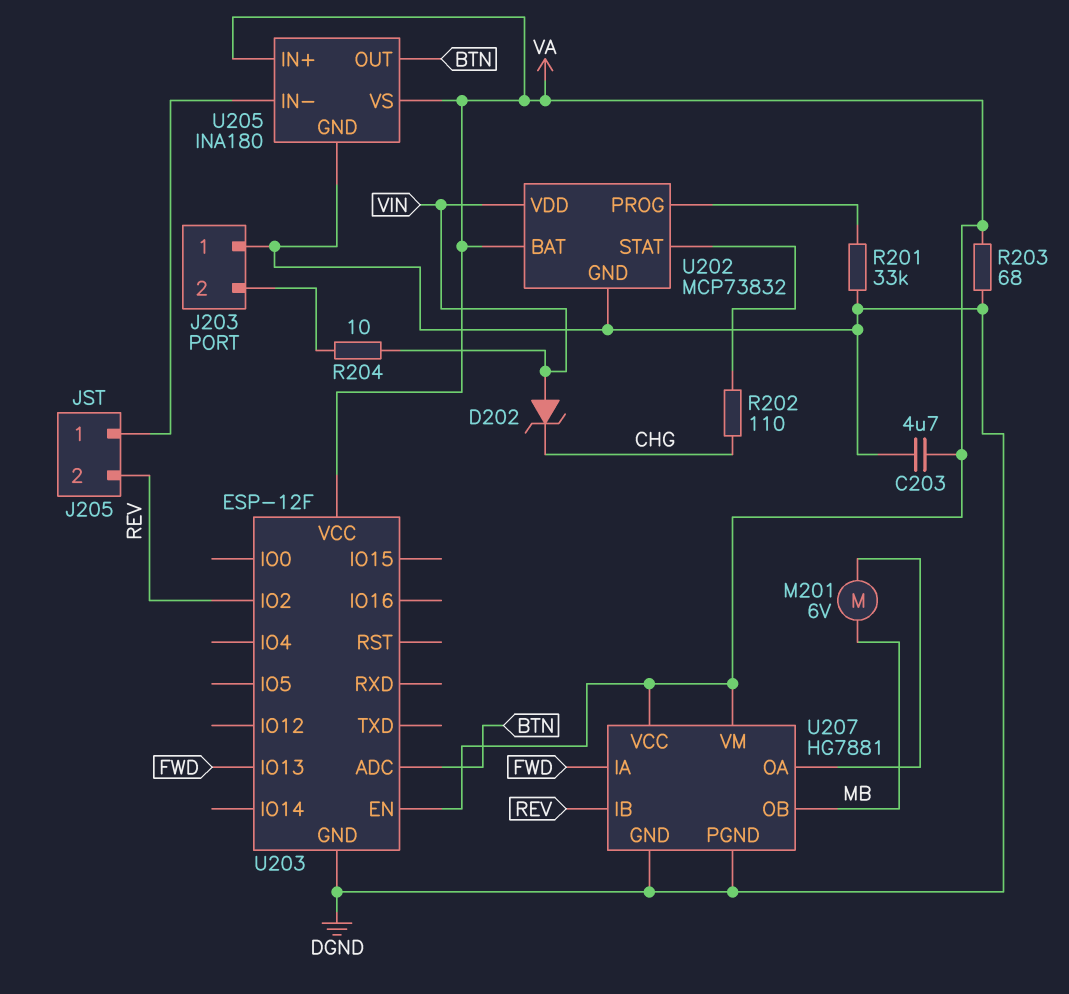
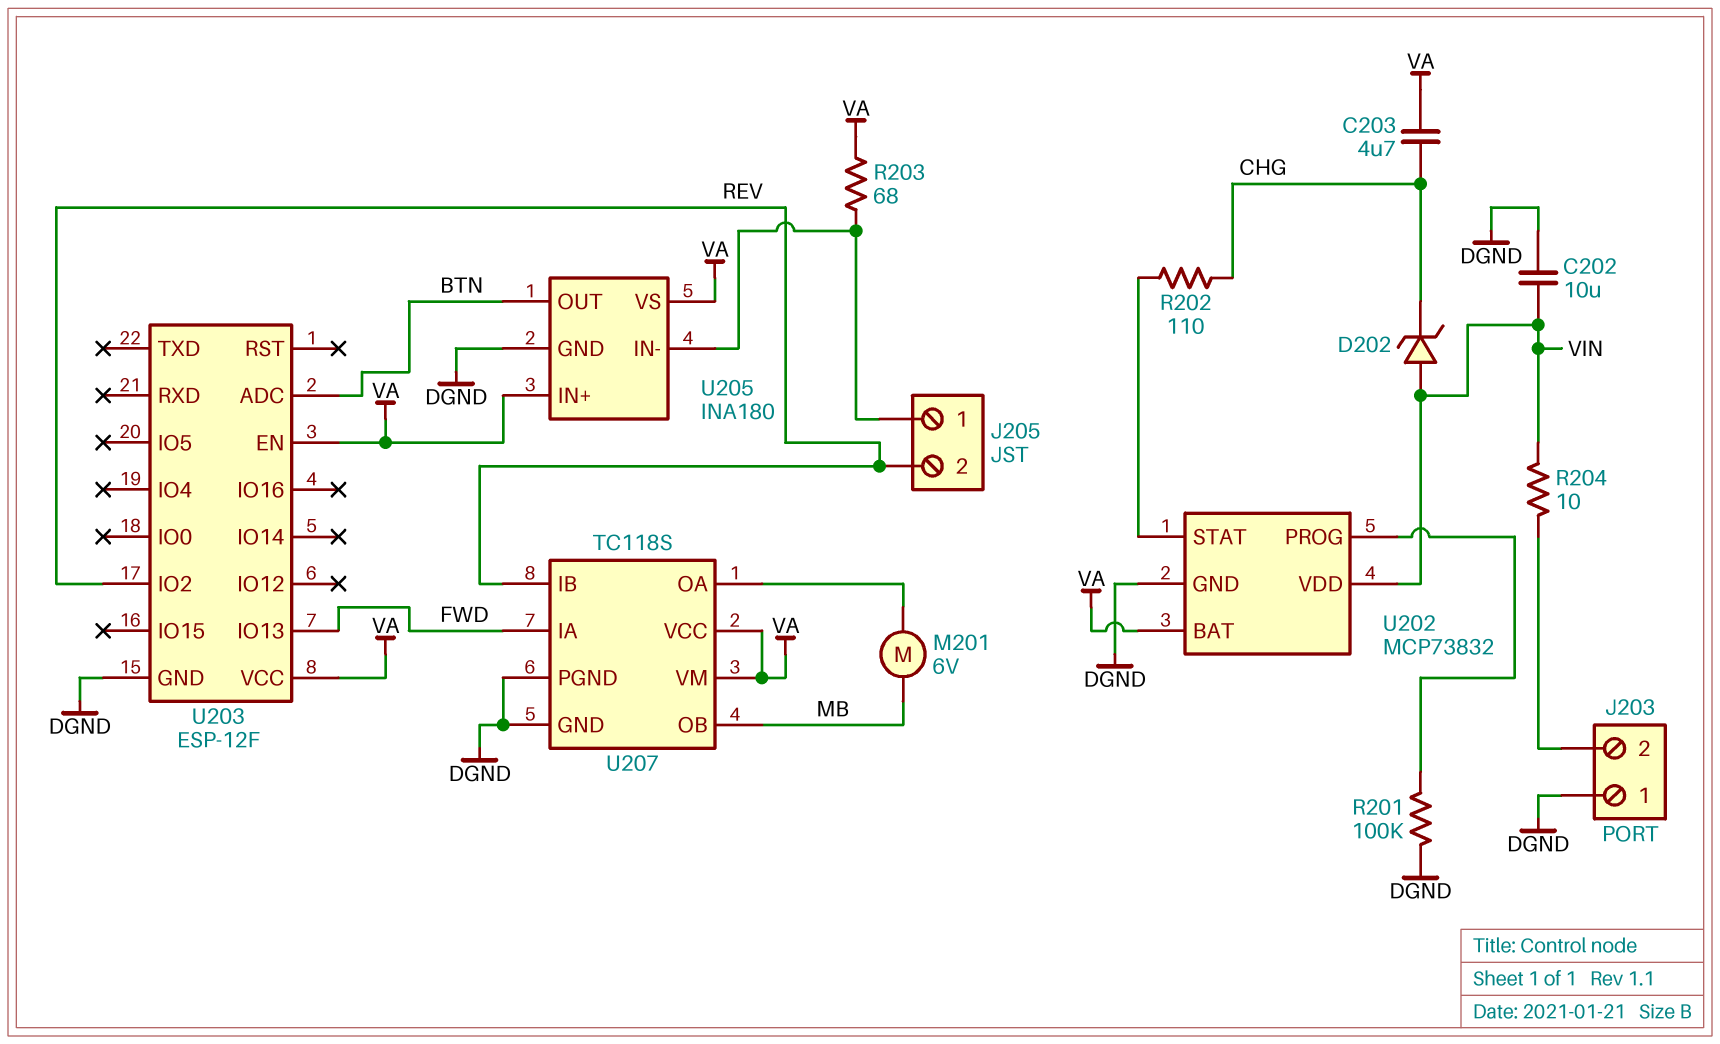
C202: none -> 10uF (DGND, VIN)
C203: 4.7uF (DGND, VA) -> 4.7uF (CHG, VA)
R201: 33k (DGND, U202/PROG) -> 100k (DGND, U202/PROG)
R203: 68 (DGND, VA) -> 68 (J205/1, VA)
U207: HG7881 -> TC118S

